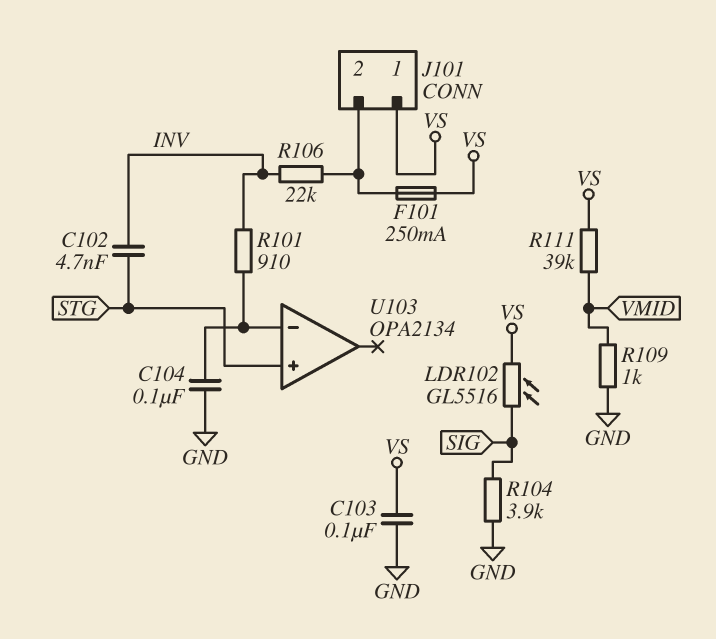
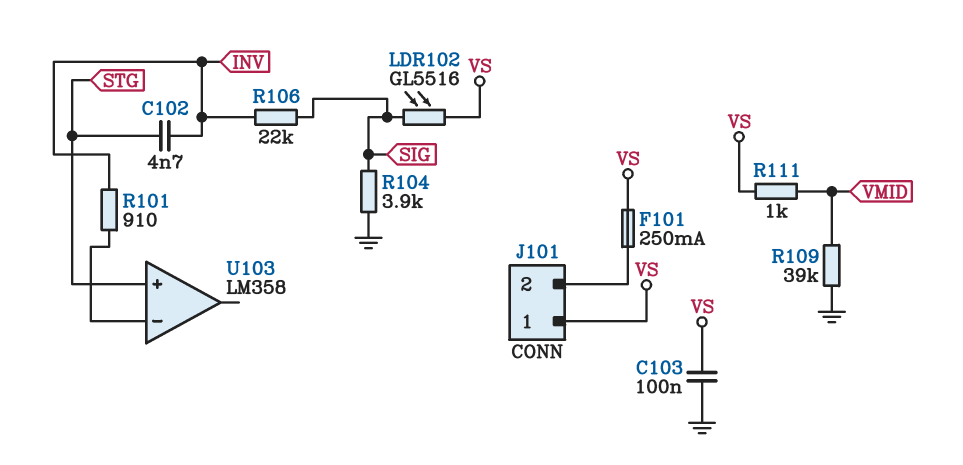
C104: 100nF (GND, U103/in-) -> none
R106: 22k (INV, J101/2) -> 22k (INV, SIG)
R109: 1k (GND, VMID) -> 39k (GND, VMID)
R111: 39k (VMID, VS) -> 1k (VMID, VS)
U103: OPA2134 -> LM358

